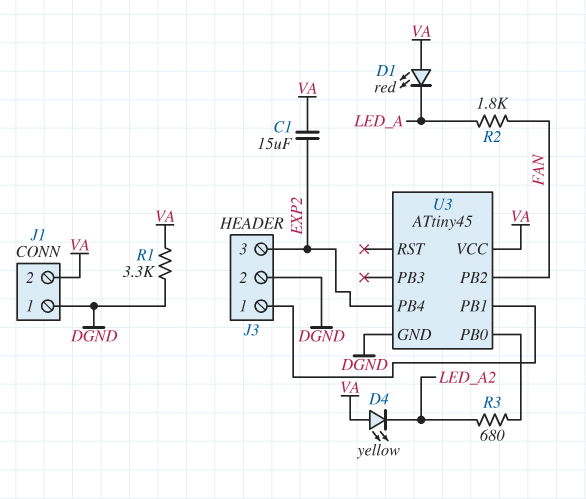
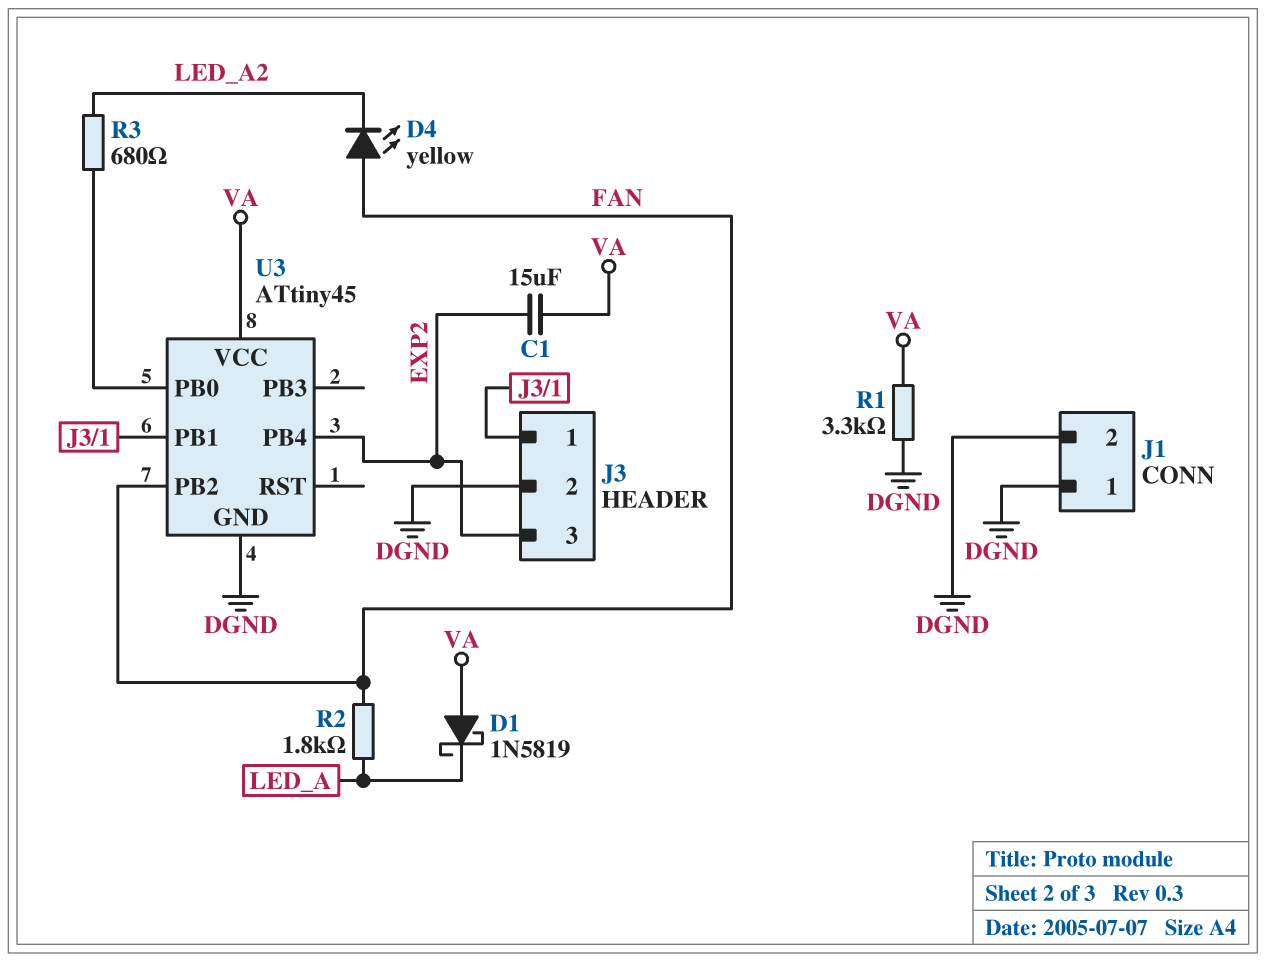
D1: LED red (A VA, K LED_A) -> schottky 1N5819 (A VA, K LED_A)
D4: LED yellow (A VA, K LED_A2) -> LED yellow (A FAN, K LED_A2)
J1 pin 2: VA -> DGND

